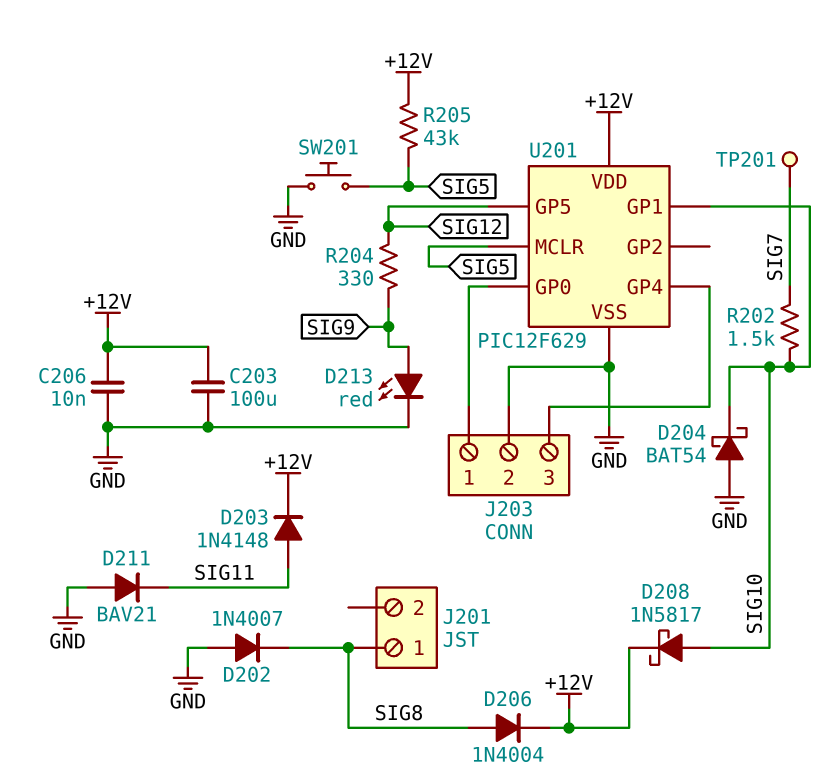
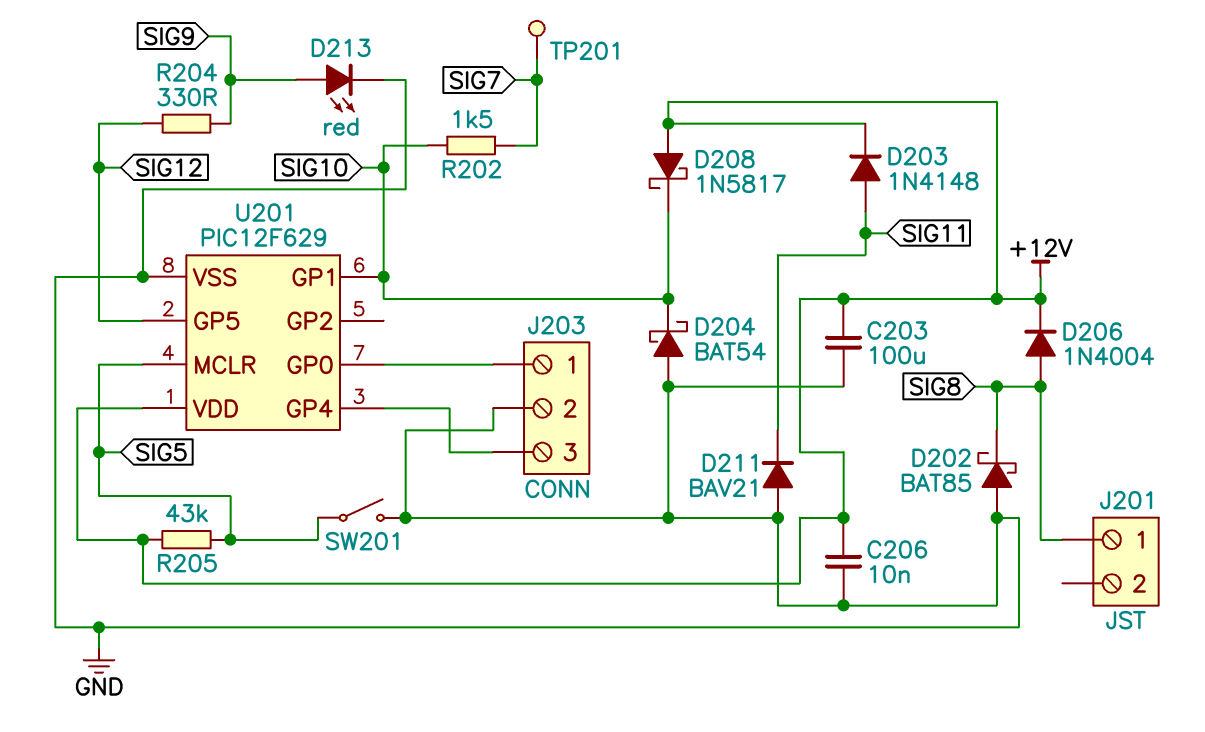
D202: diode 1N4007 (A GND, K SIG8) -> schottky BAT85 (A GND, K SIG8)
D208: schottky 1N5817 (A SIG10, K +12V) -> schottky 1N5817 (A +12V, K SIG10)
SW201: button (GND, SIG5) -> switch (GND, SIG5)

